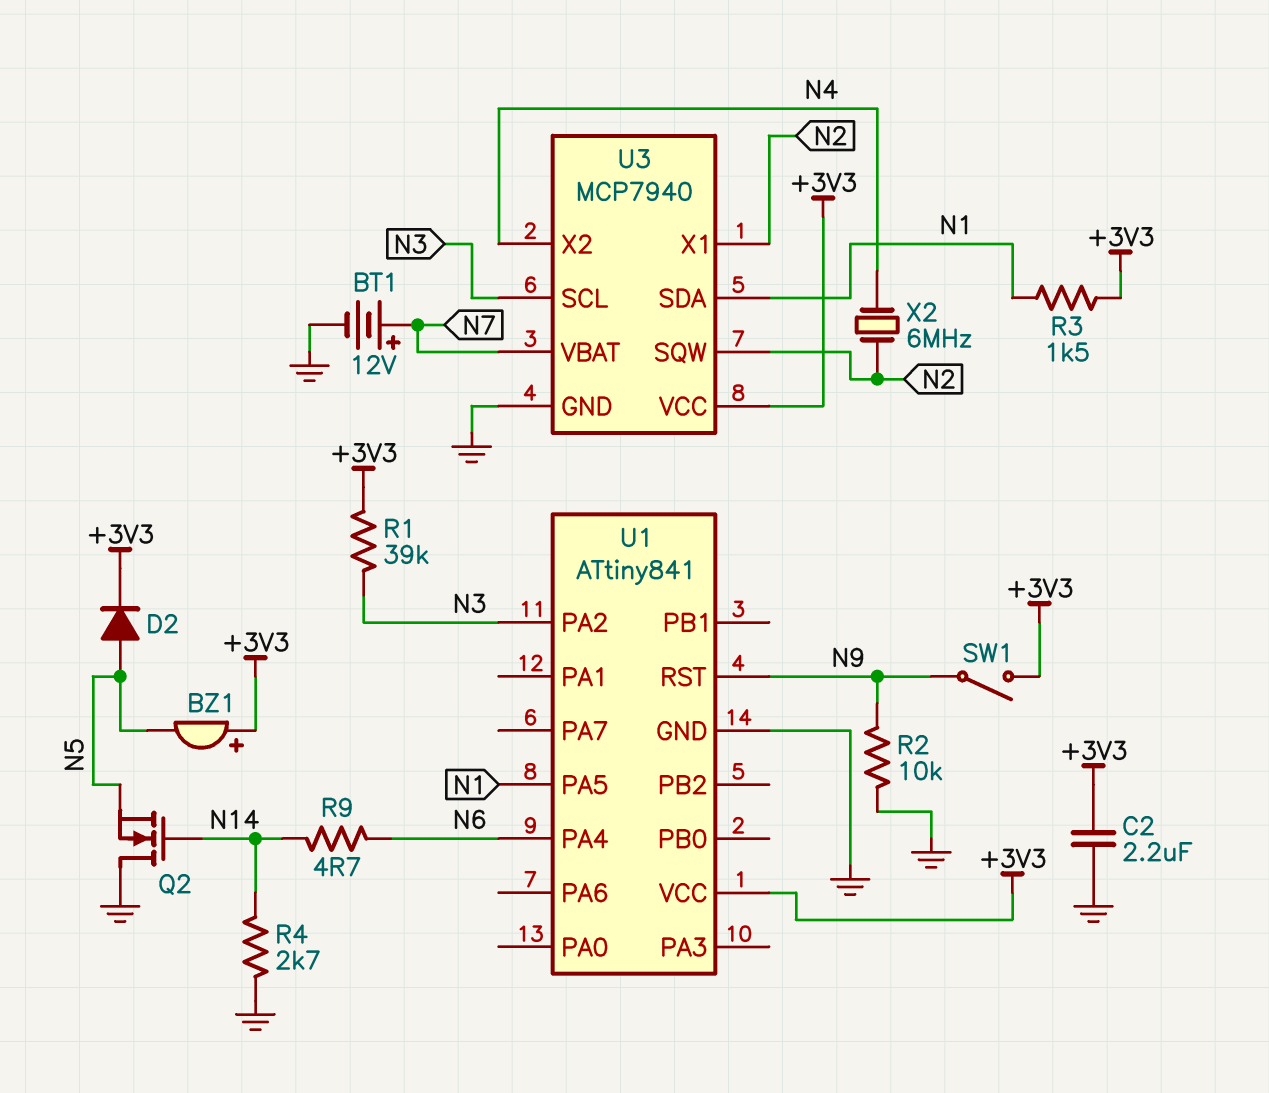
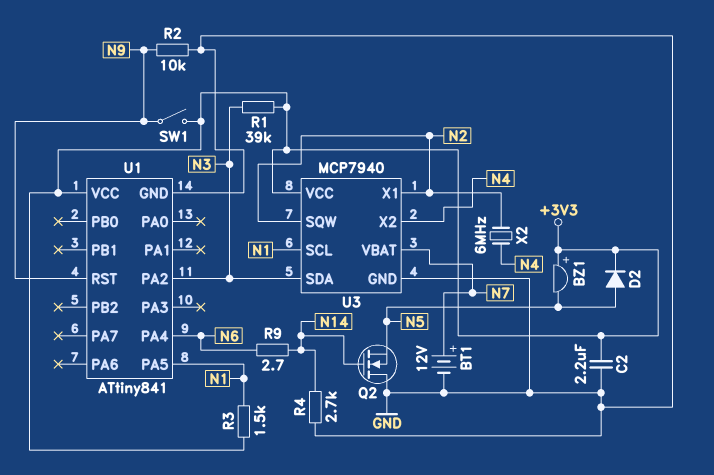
R9: 4.7 (N6, N14) -> 2.7 (N6, N14)
U3 pin SCL: N3 -> N1
U3 pin SDA: N1 -> N3

